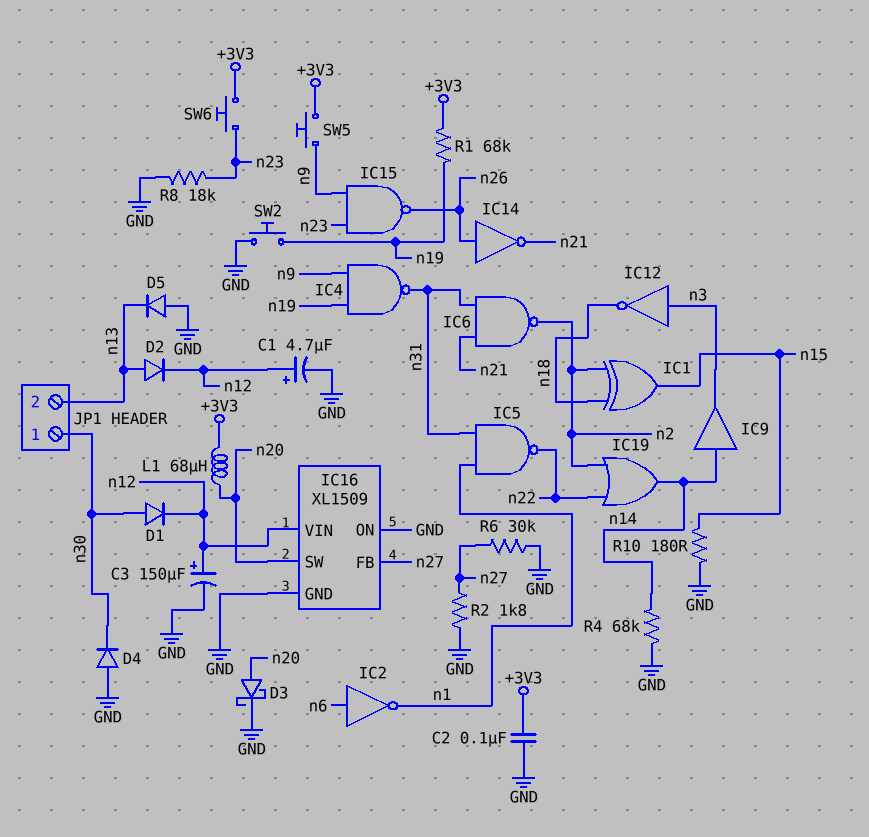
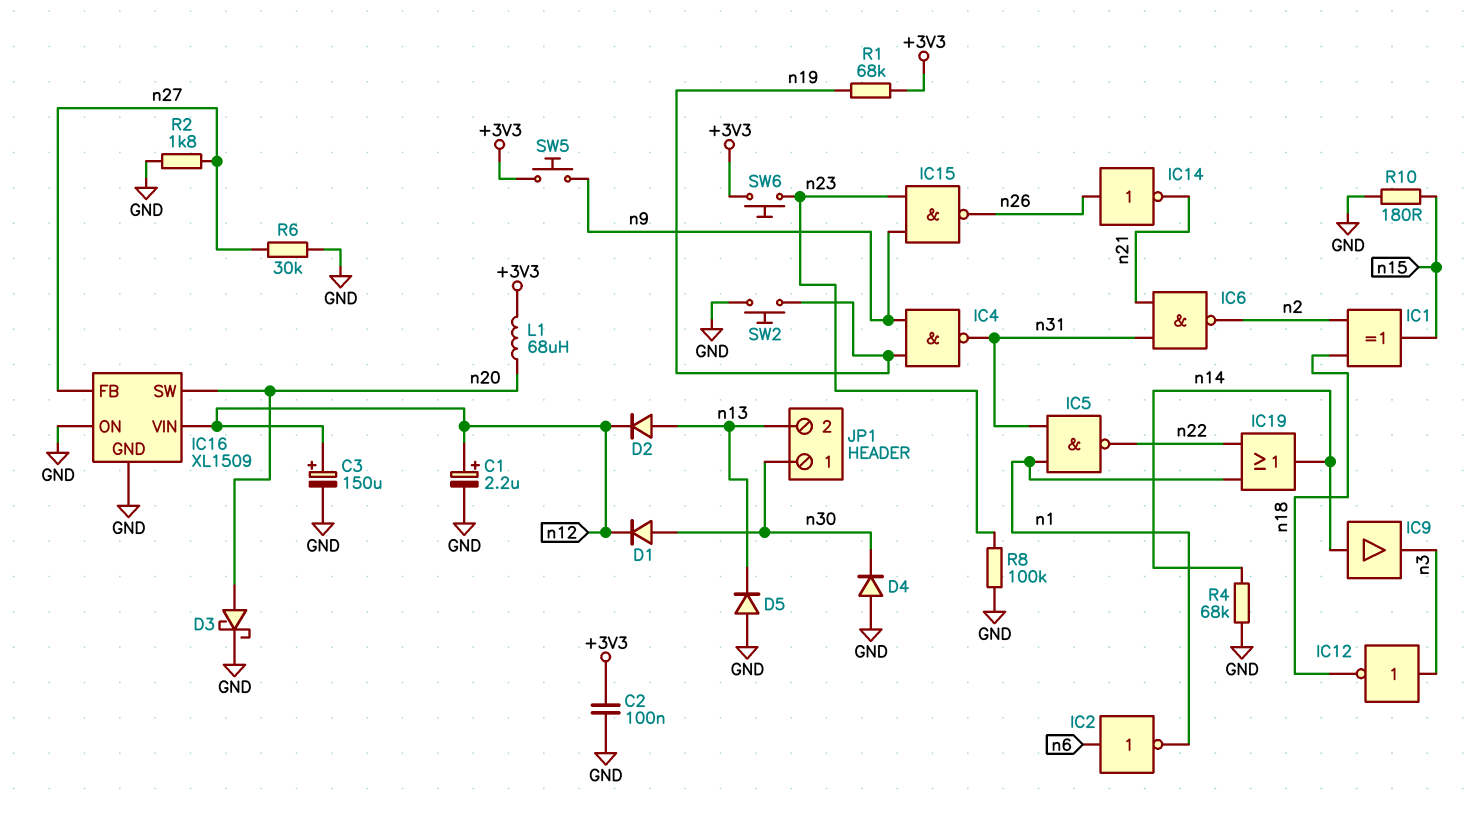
C1: 4.7uF (plus n12, minus GND) -> 2.2uF (plus n12, minus GND)
IC19: OR (in n2, in n22, out n14) -> OR (in n1, in n22, out n14)
R8: 18k (GND, n23) -> 100k (GND, n23)

